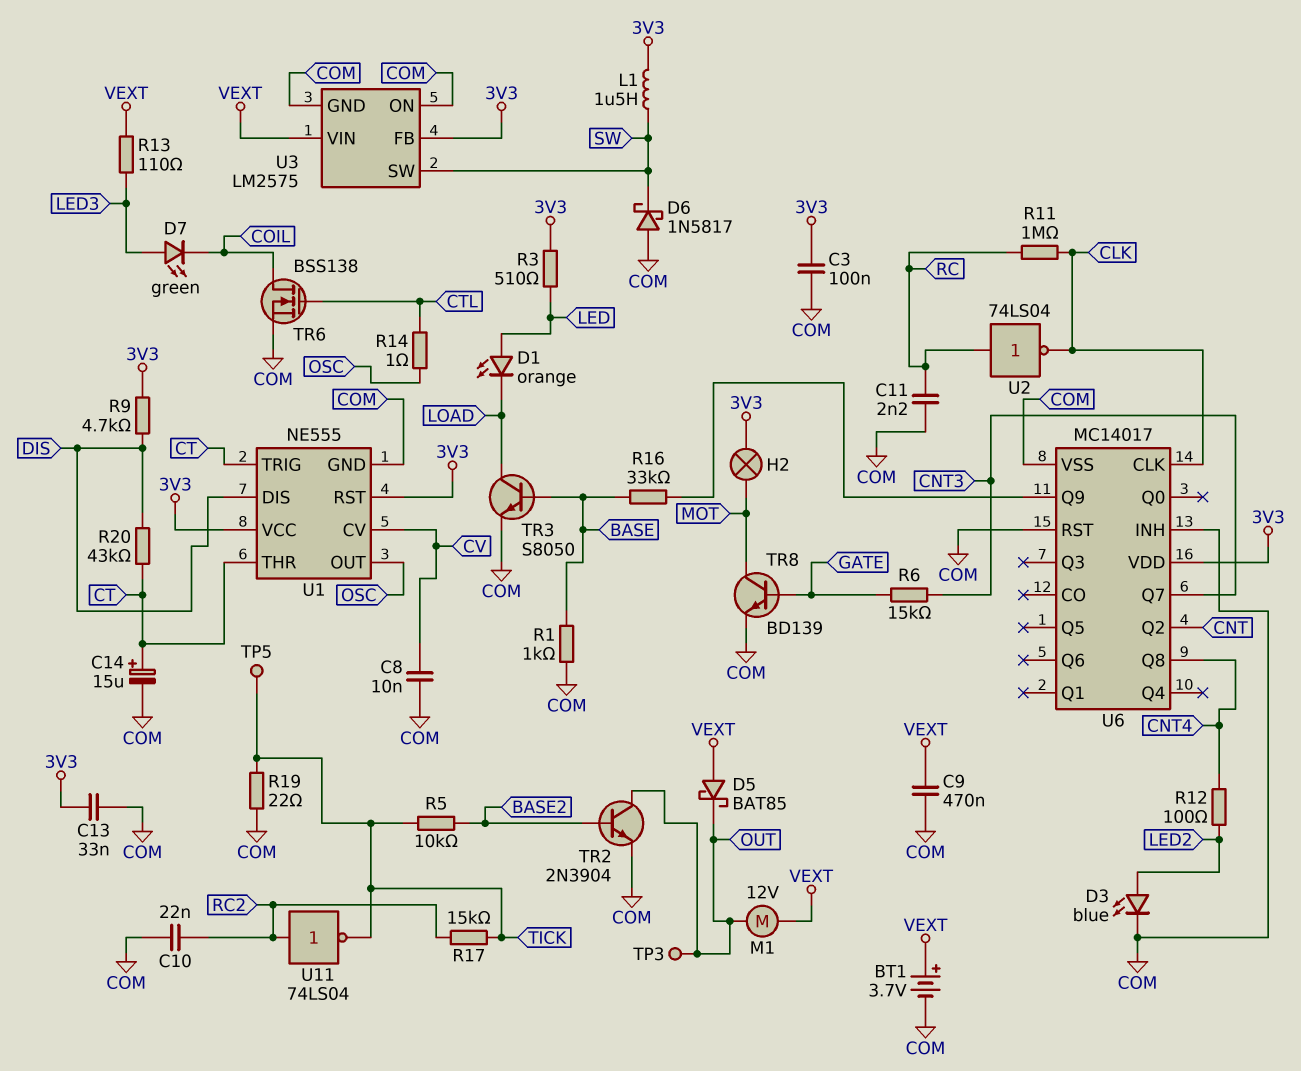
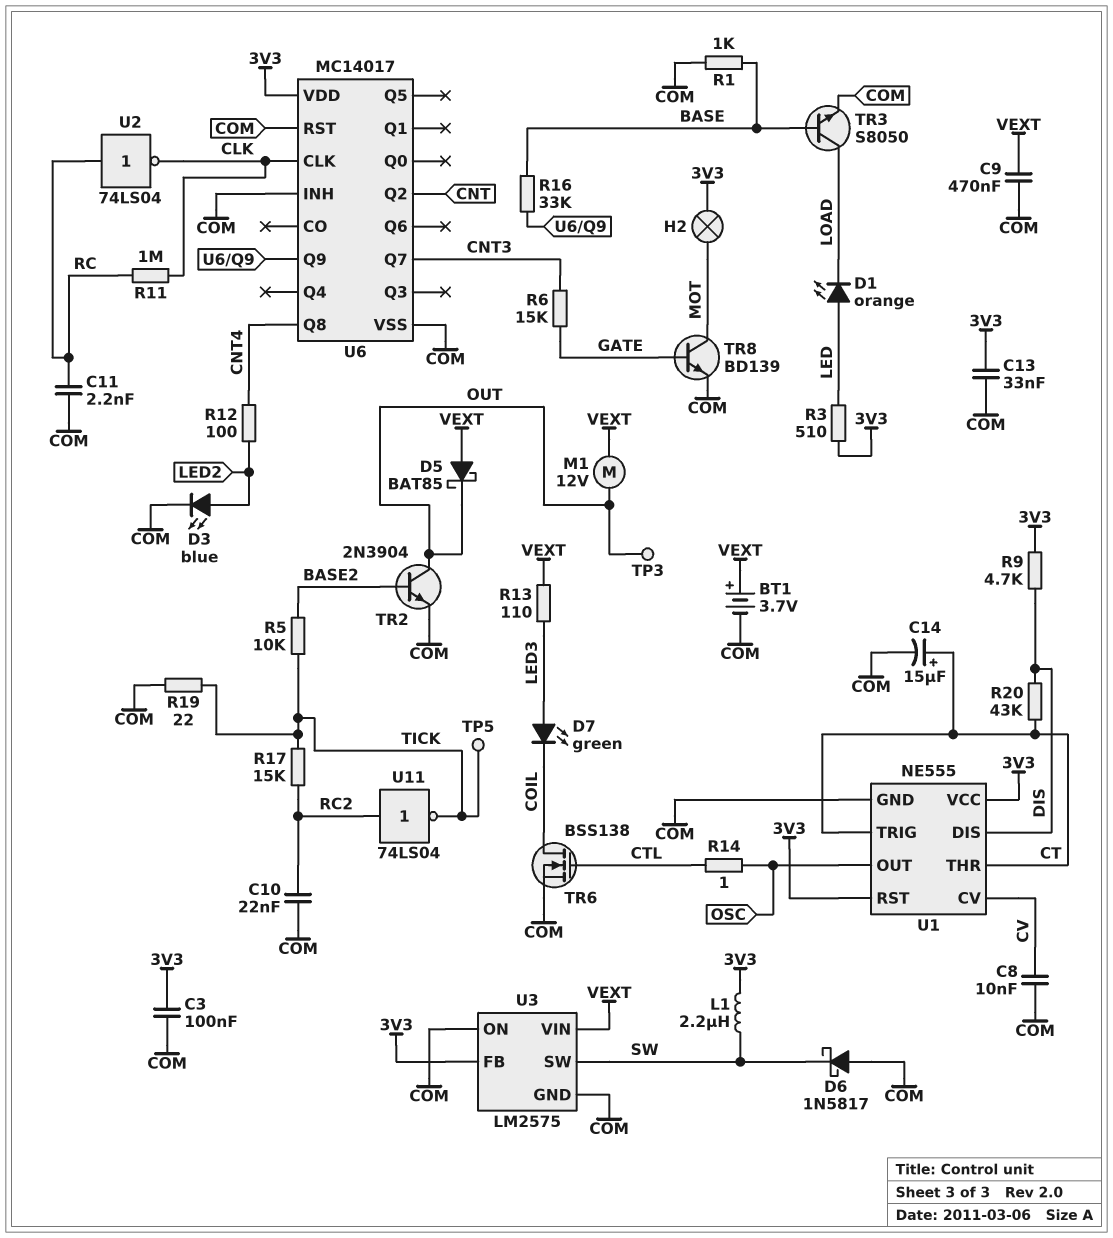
L1: 1.5uH (3V3, SW) -> 2.2uH (3V3, SW)

